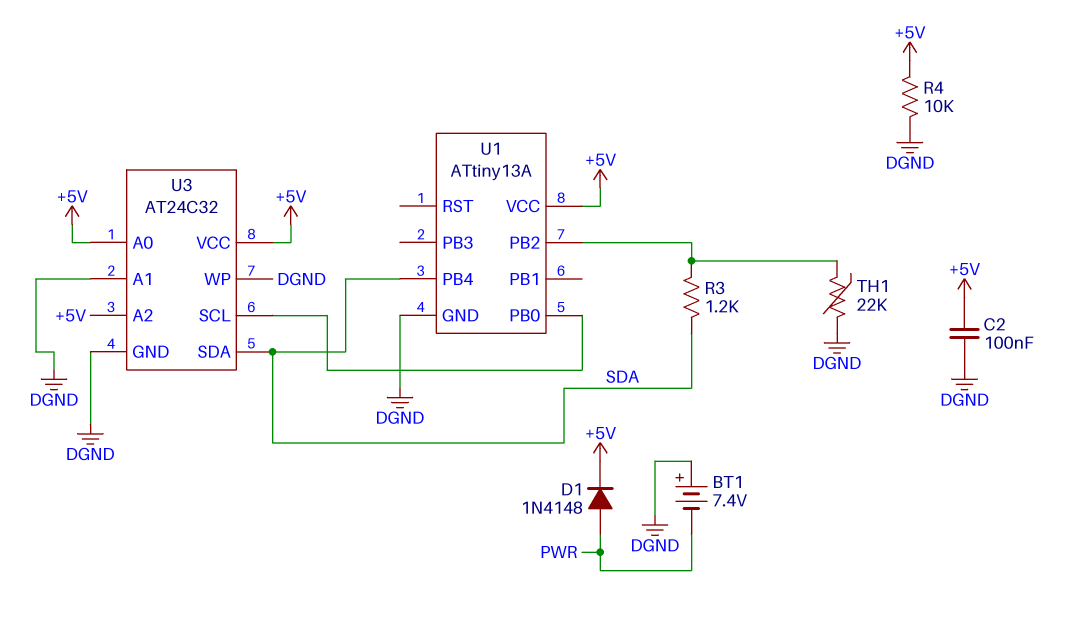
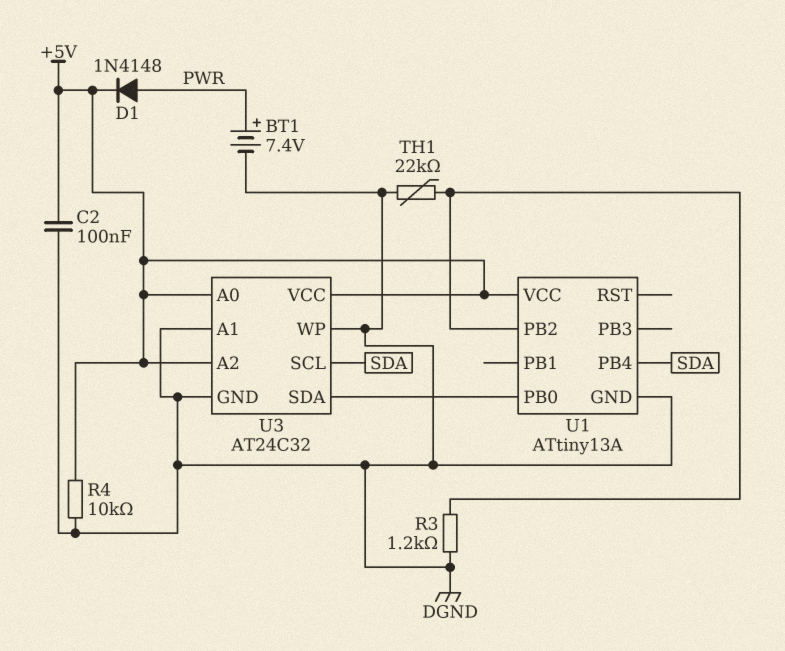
BT1: 7.4V (plus DGND, minus PWR) -> 7.4V (plus PWR, minus DGND)
R3: 1.2k (SDA, U1/PB2) -> 1.2k (DGND, U1/PB2)
U3 pin SCL: U1/PB0 -> SDA
U3 pin SDA: SDA -> U1/PB0

